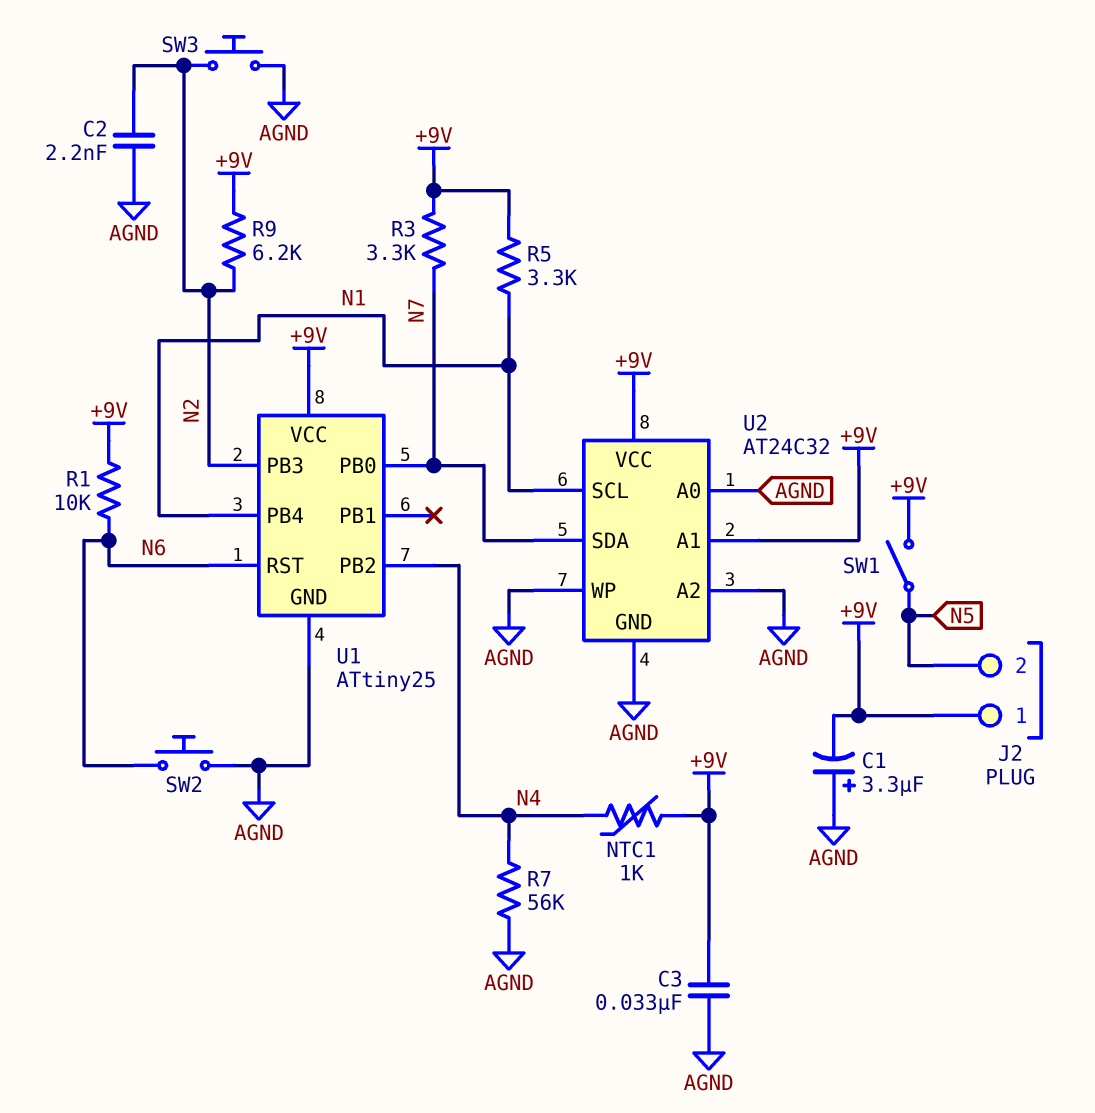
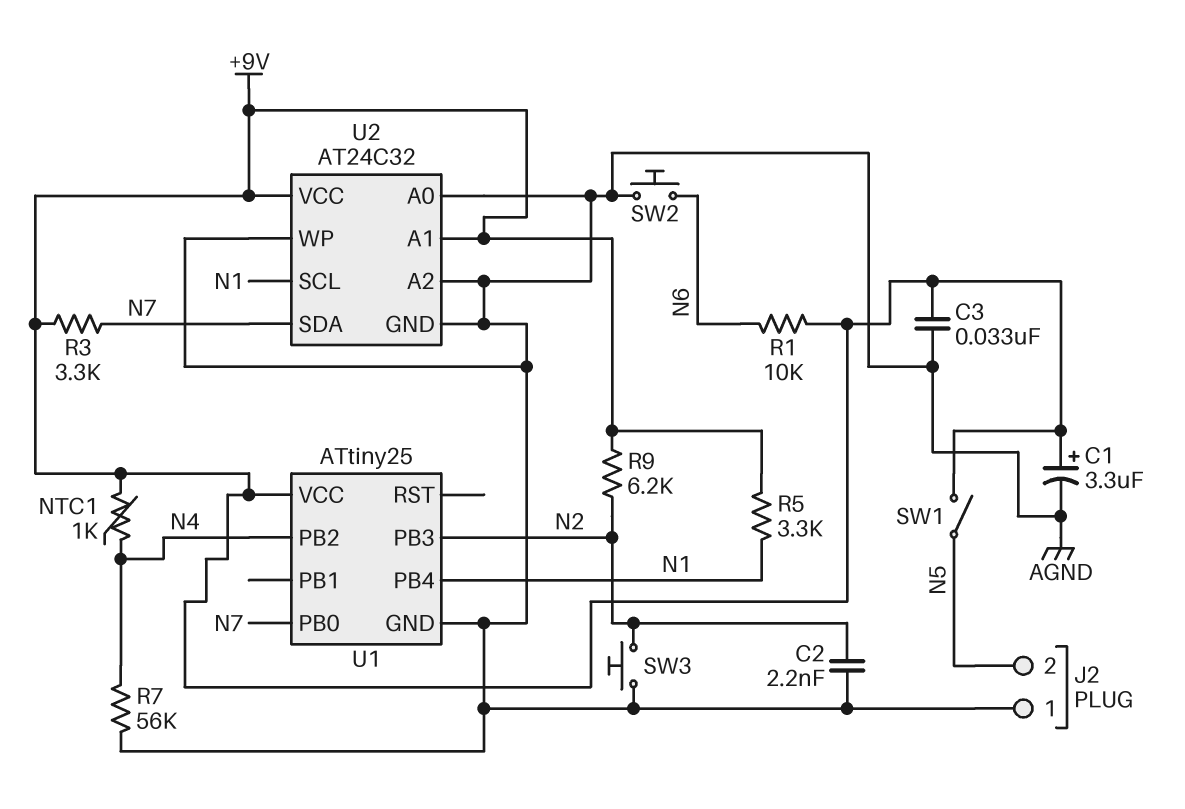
C1: 3.3uF (plus AGND, minus +9V) -> 3.3uF (plus +9V, minus AGND)
J2 pin 1: +9V -> AGND
U1 pin RST: N6 -> none

